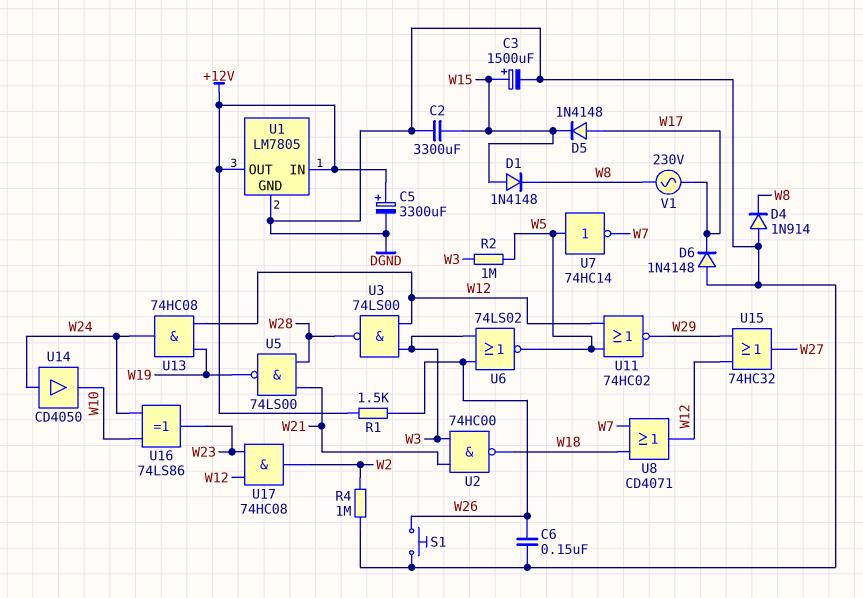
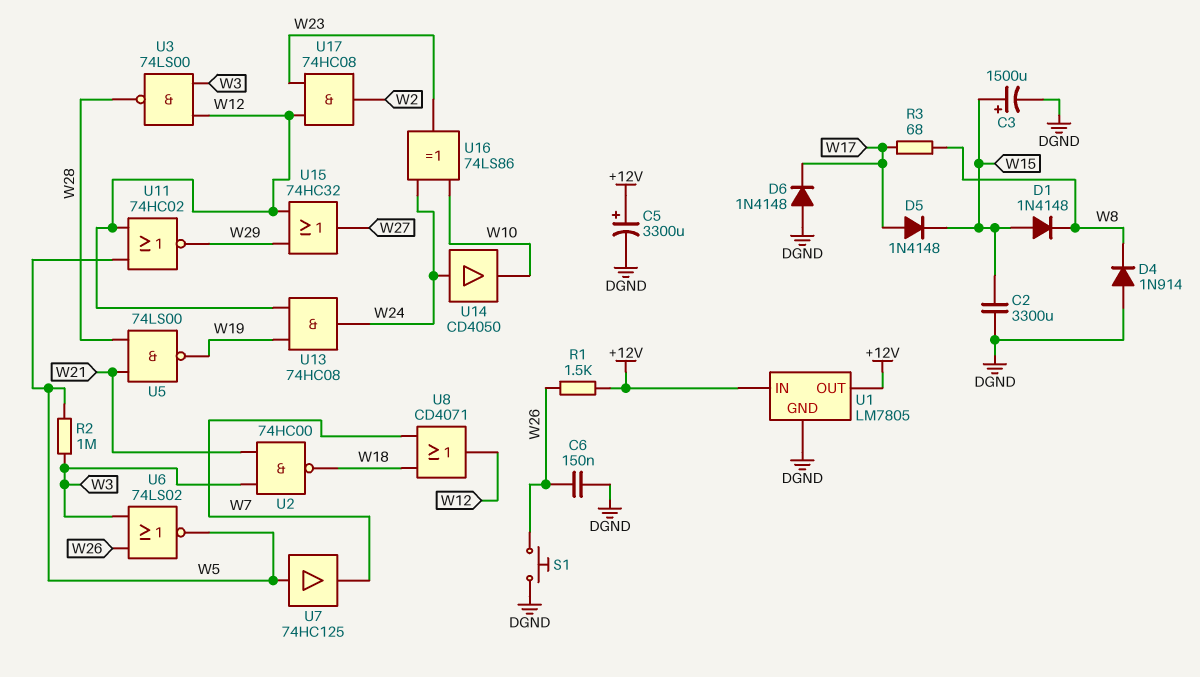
R3: none -> 68 (W8, W17)
R4: 1M (DGND, W2) -> none
U7: NOT 74HC14 (in W5, out W7) -> buffer 74HC125 (in W5, out W7)
V1: AC 230V (W8, W17) -> none

